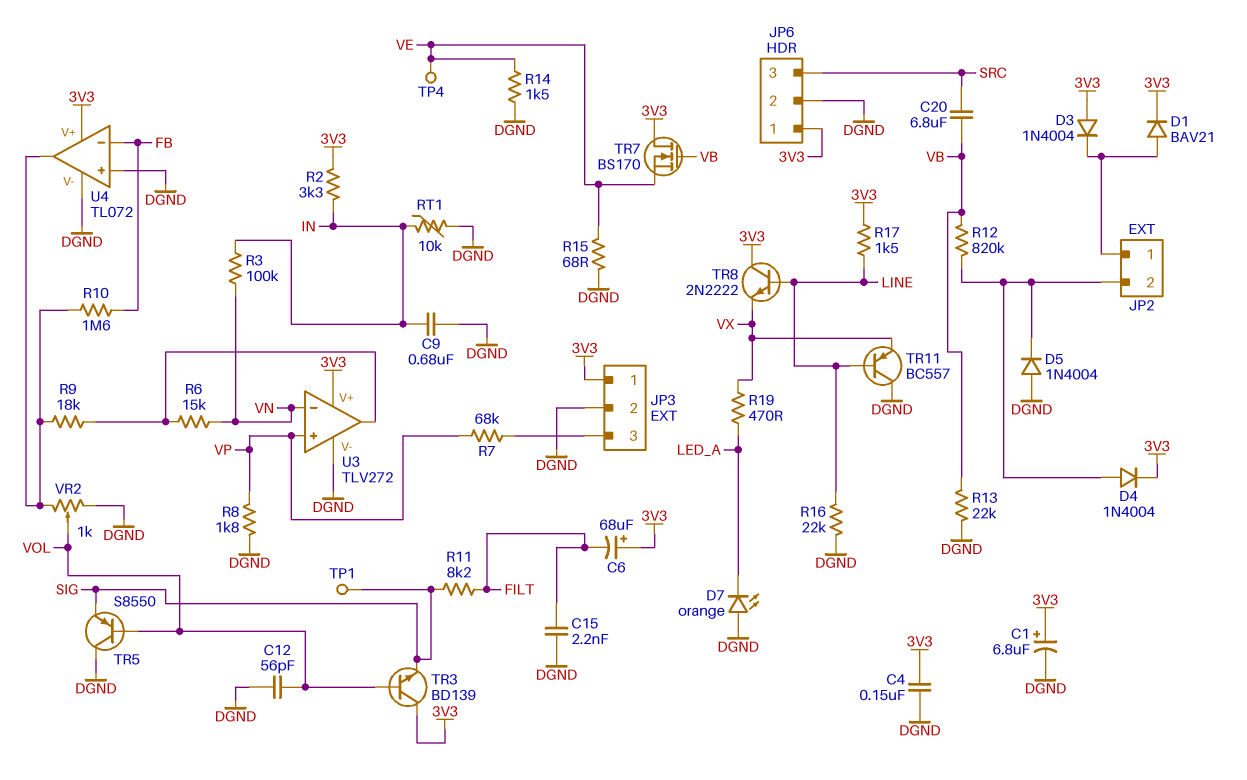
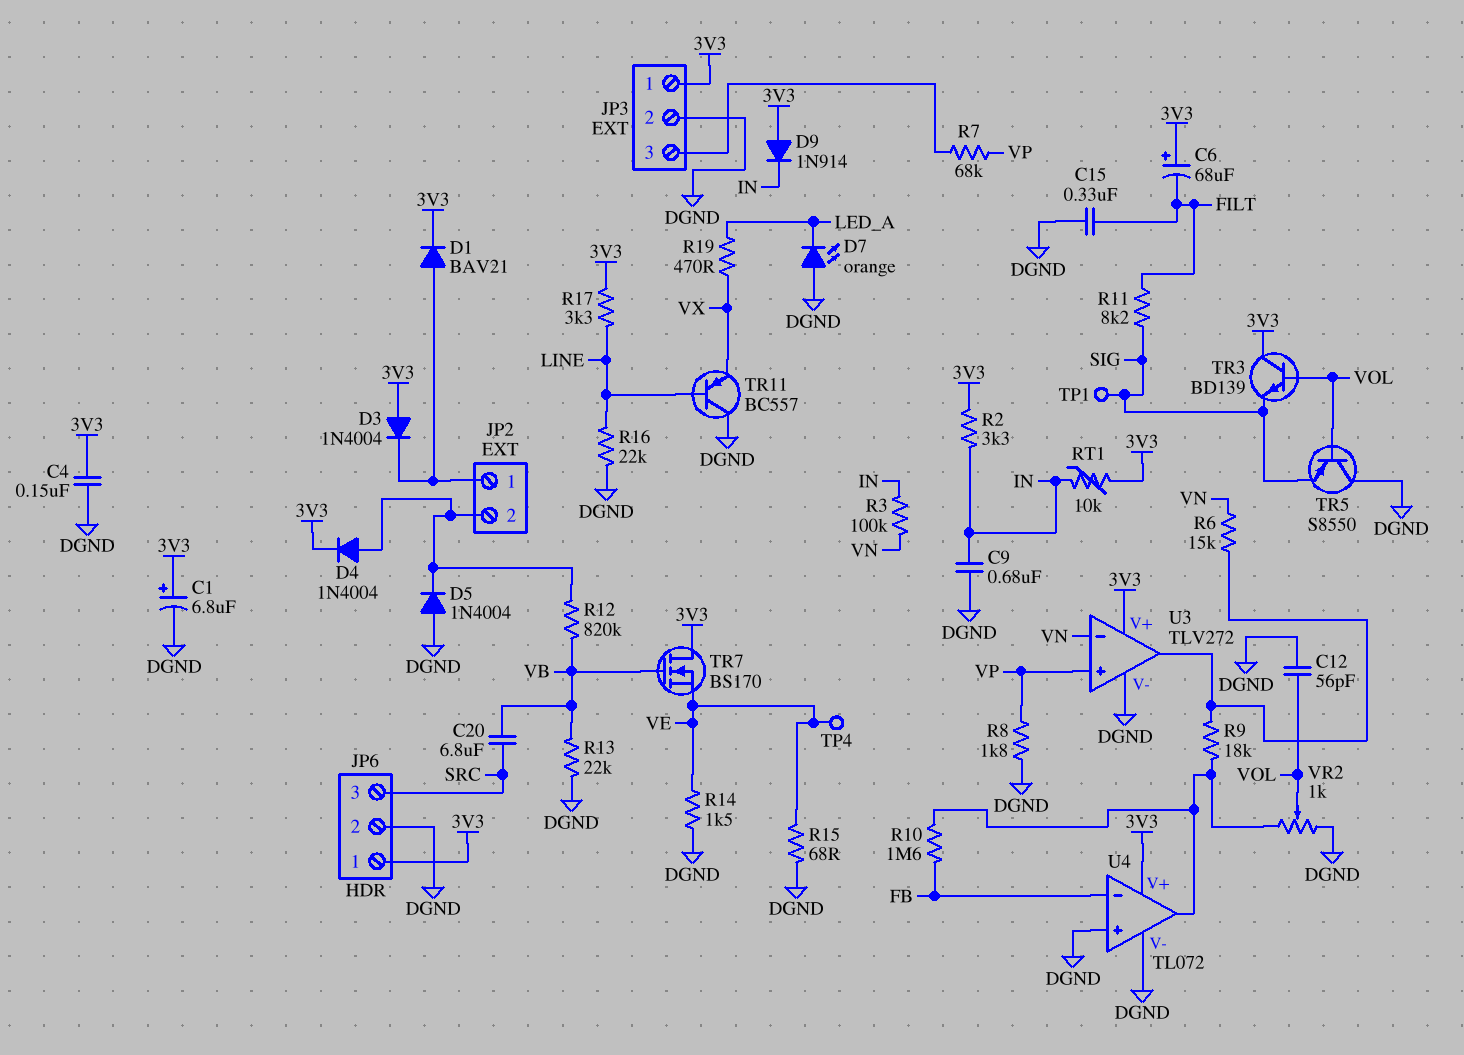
C15: 2.2nF (DGND, FILT) -> 330nF (DGND, FILT)
D9: none -> diode 1N914 (A 3V3, K IN)
R17: 1.5k (3V3, LINE) -> 3.3k (3V3, LINE)
RT1: 10k (DGND, IN) -> 10k (3V3, IN)
TR8: NPN 2N2222 (B LINE, C 3V3, E VX) -> none

